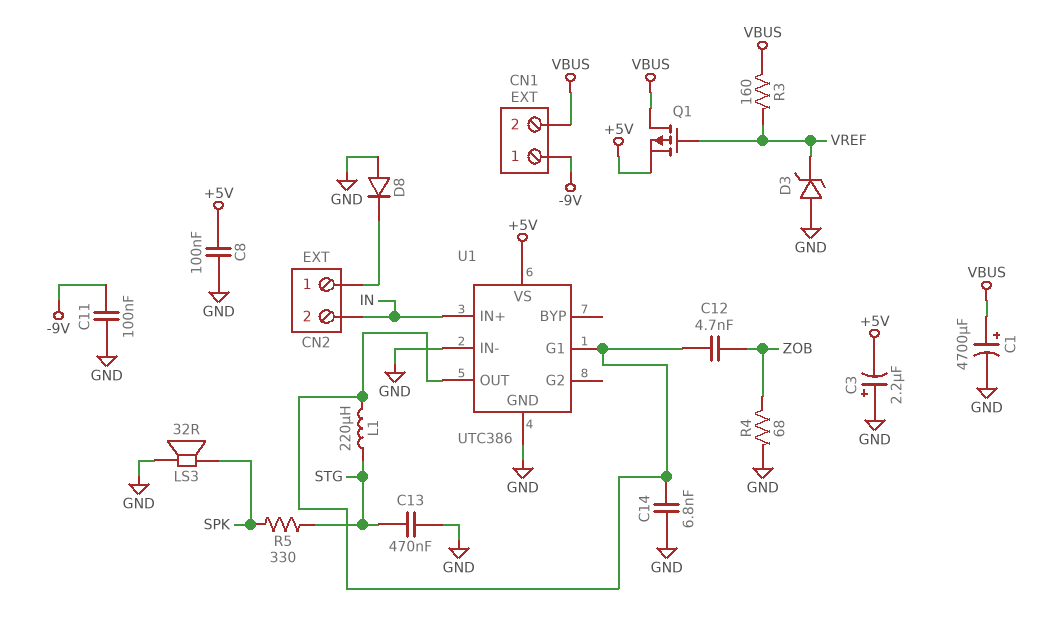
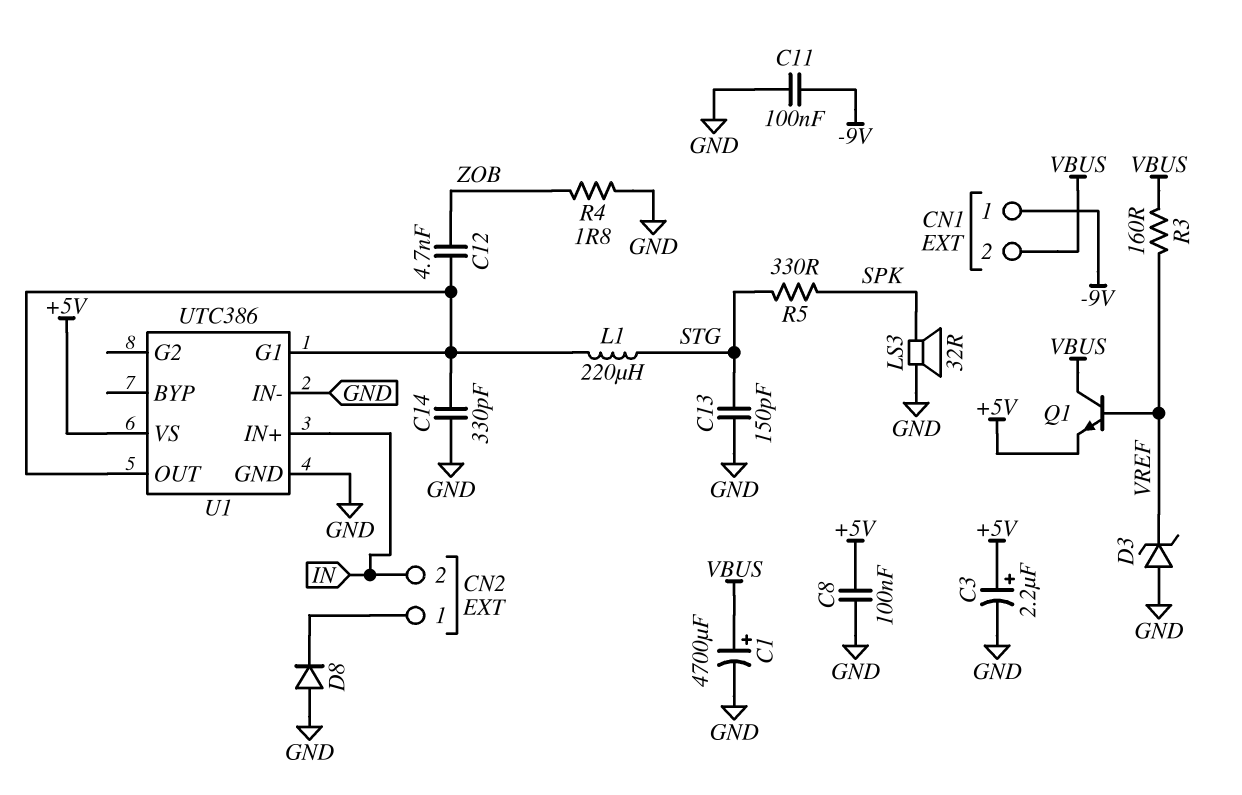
C3: 2.2uF (plus GND, minus +5V) -> 2.2uF (plus +5V, minus GND)
C13: 470nF (GND, STG) -> 150pF (GND, STG)
C14: 6.8nF (GND, U1/G1) -> 330pF (GND, U1/G1)
Q1: PMOS (G VREF, D VBUS, S +5V) -> NPN (B VREF, C VBUS, E +5V)
R4: 68 (GND, ZOB) -> 1.8 (GND, ZOB)

